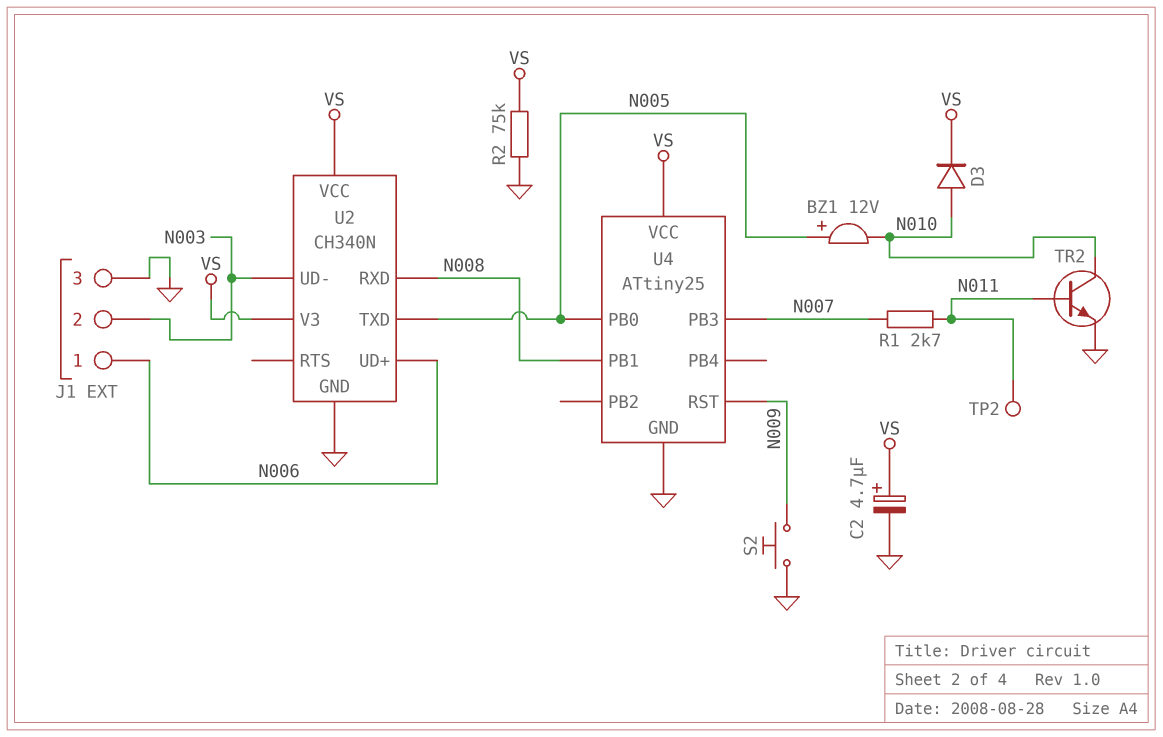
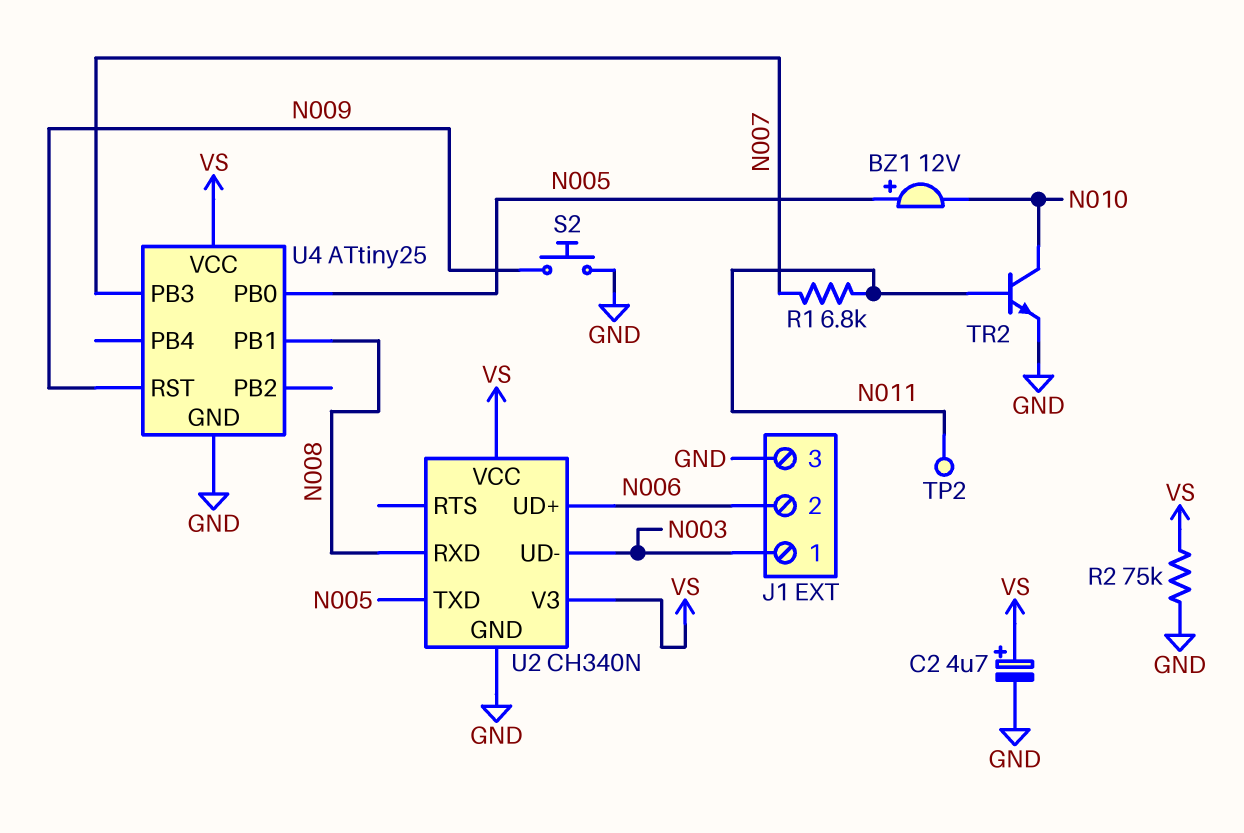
D3: diode (A N010, K VS) -> none
J1 pin 1: N006 -> N003
J1 pin 2: N003 -> N006
R1: 2.7k (N007, N011) -> 6.8k (N007, N011)

